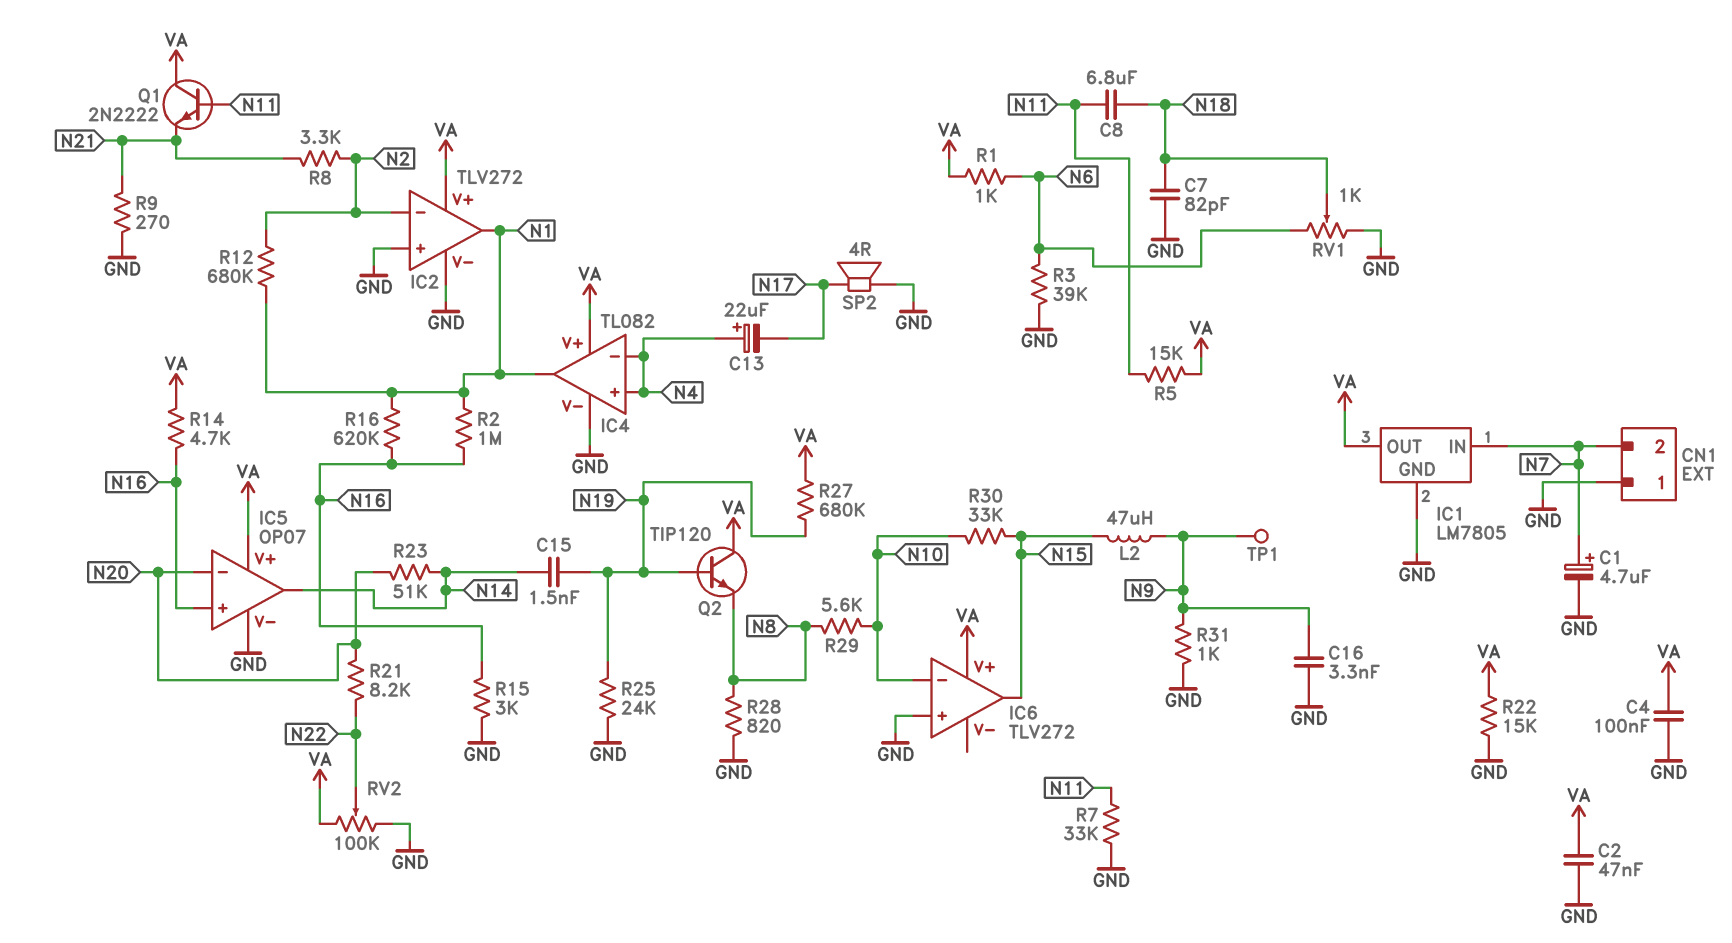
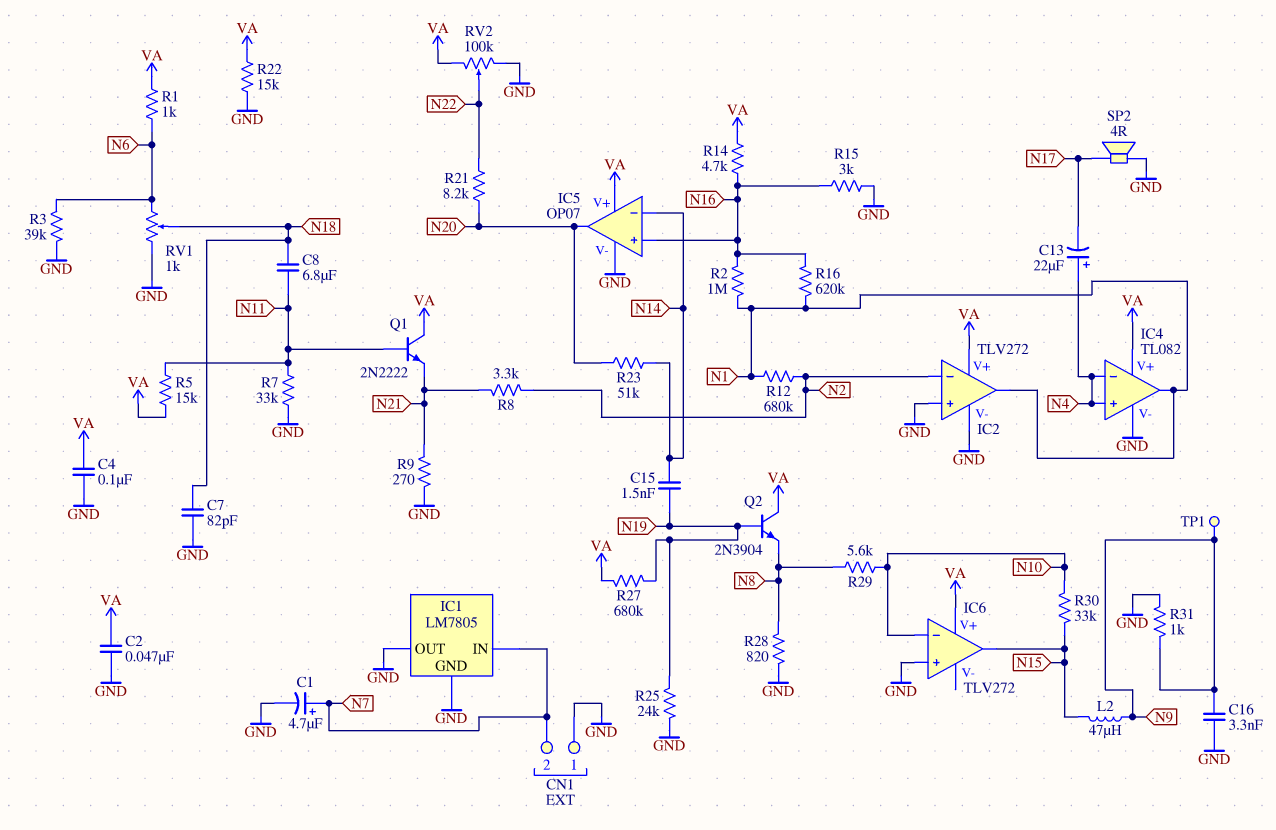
IC1 pin OUT: VA -> GND
IC5 pin in-: N20 -> N14
IC5 pin out: N14 -> N20
Q2: NPN TIP120 (B N19, C VA, E N8) -> NPN 2N3904 (B N19, C VA, E N8)

